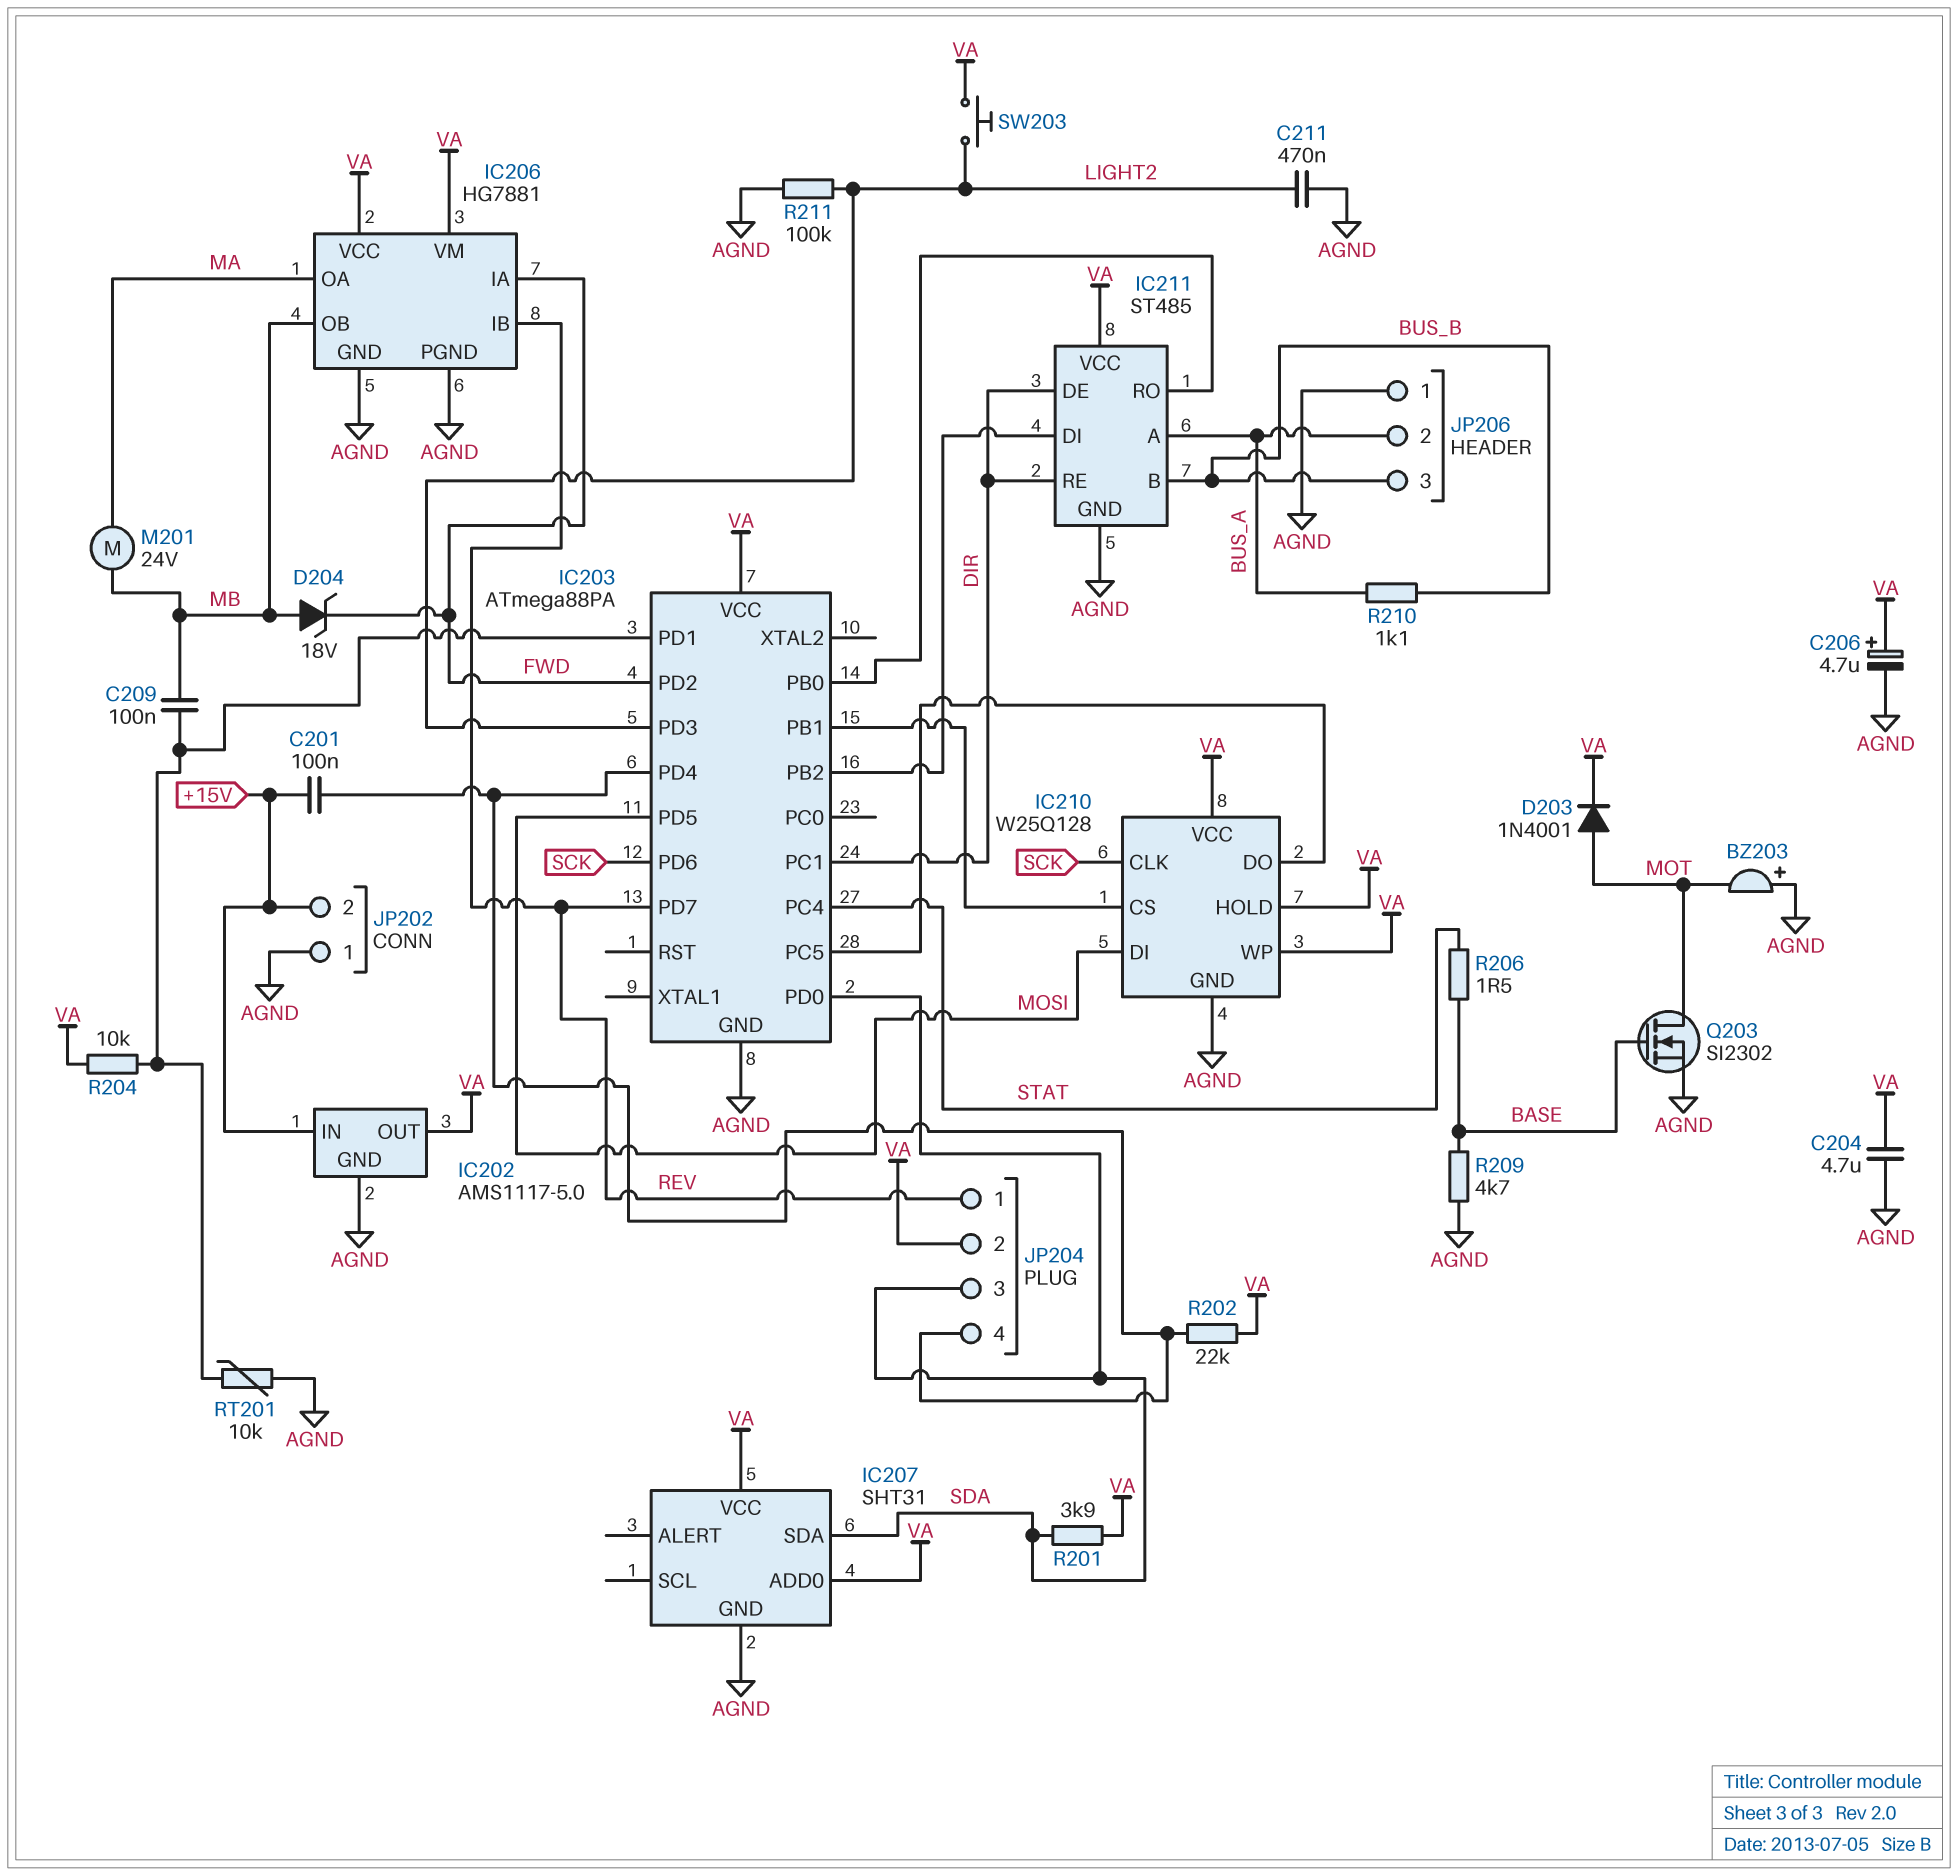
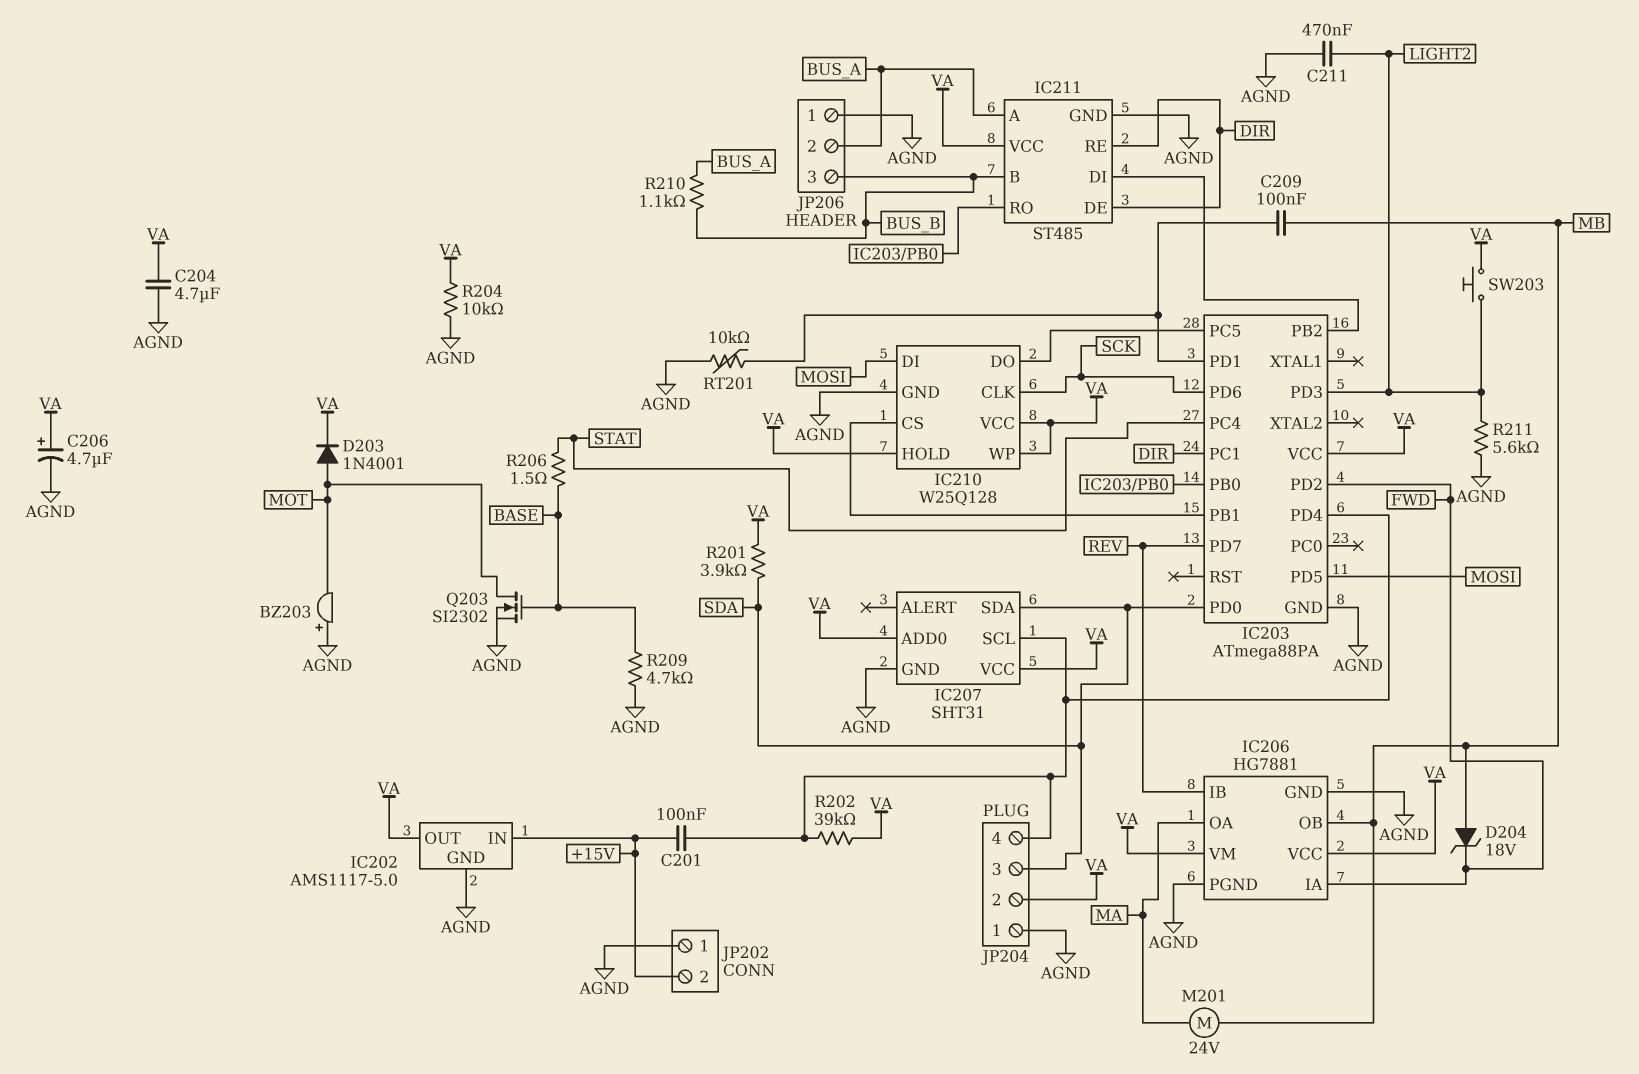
IC207 pin SCL: none -> IC203/PD4
JP204 pin 1: REV -> AGND
R202: 22k (IC203/PD4, VA) -> 39k (IC203/PD4, VA)
R204: 10k (IC203/PD1, VA) -> 10k (AGND, VA)
R211: 100k (AGND, LIGHT2) -> 5.6k (AGND, LIGHT2)

